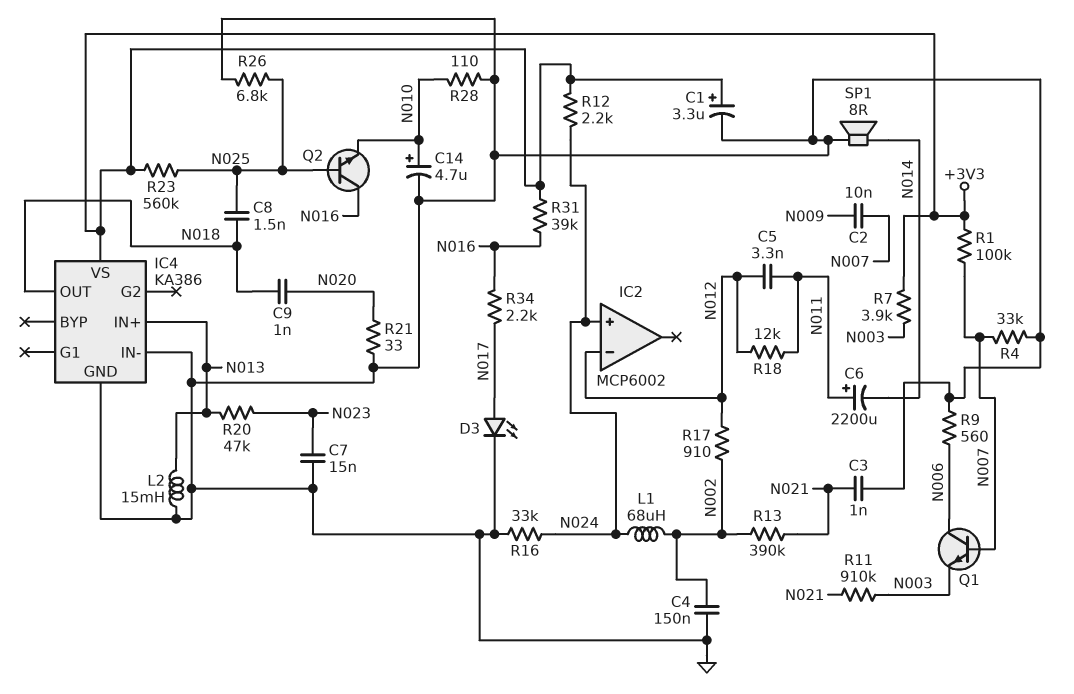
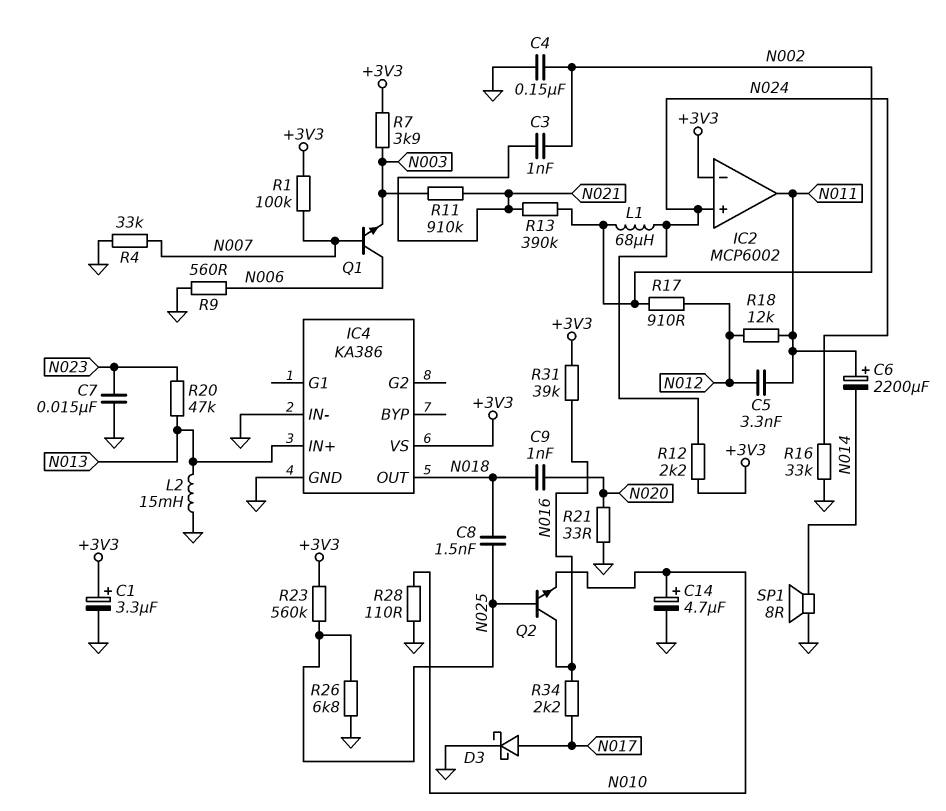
C2: 10nF (N007, N009) -> none
C3: 1nF (GND, N021) -> 1nF (N002, N021)
D3: LED (A N017, K GND) -> schottky (A N017, K GND)
IC2 pin in-: N012 -> +3V3
IC2 pin out: none -> N011

